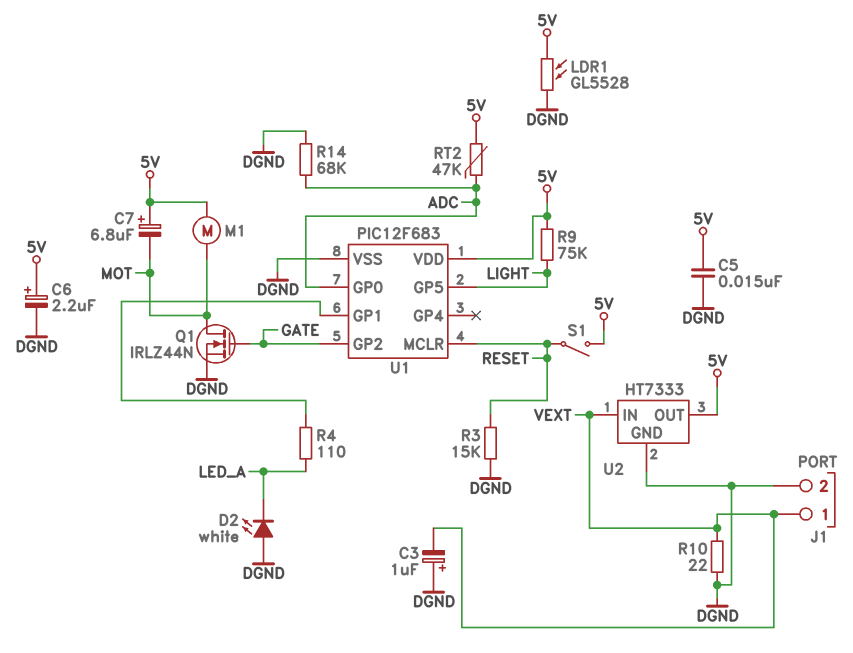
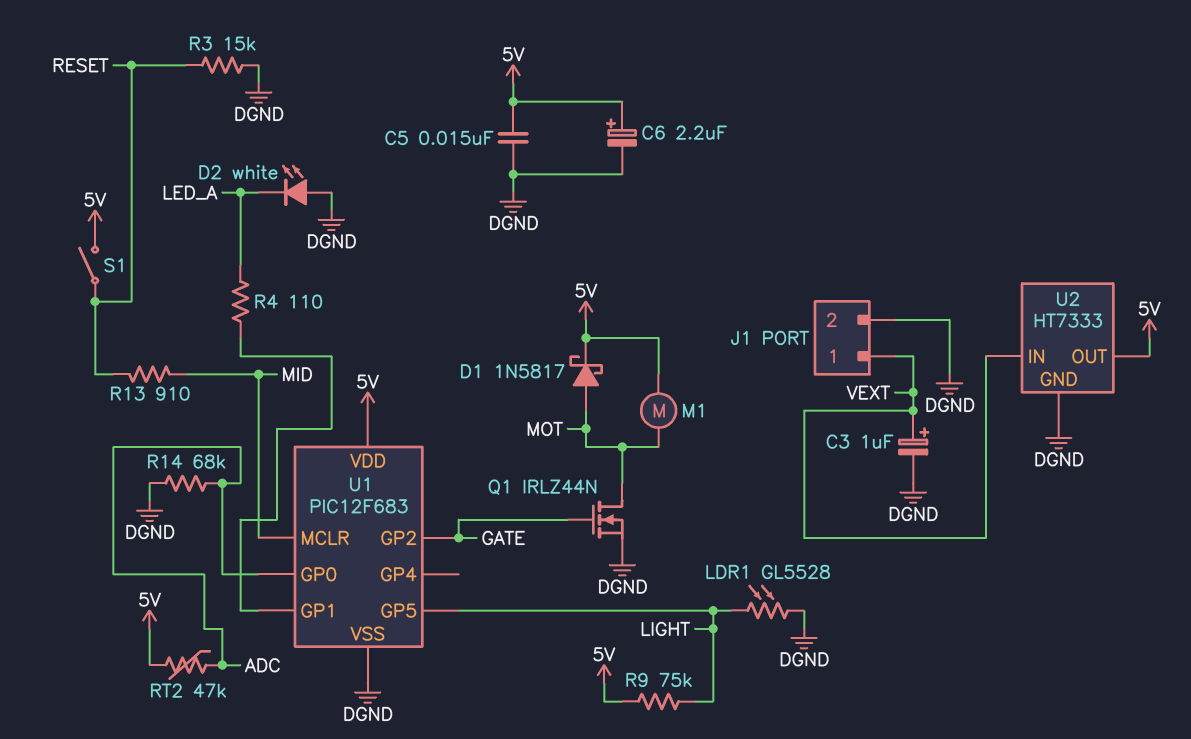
C3: 1uF (plus DGND, minus VEXT) -> 1uF (plus VEXT, minus DGND)
C7: 6.8uF (plus 5V, minus MOT) -> none
D1: none -> schottky 1N5817 (A MOT, K 5V)
LDR1: GL5528 (5V, DGND) -> GL5528 (DGND, LIGHT)
R10: 22 (DGND, VEXT) -> none
R13: none -> 910 (MID, RESET)
U1 pin MCLR: RESET -> MID

